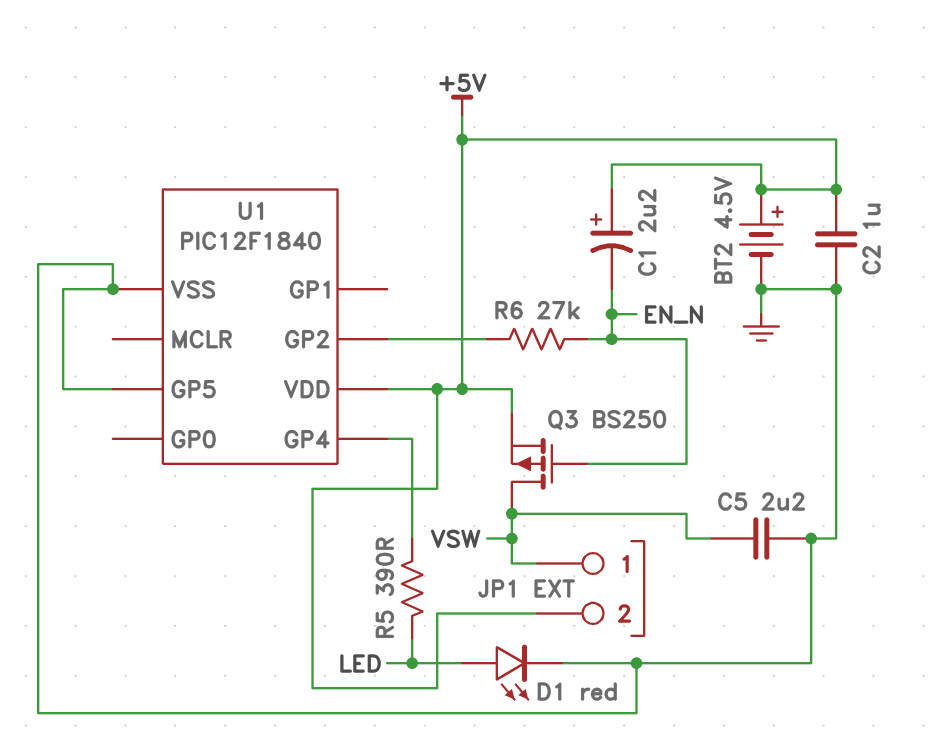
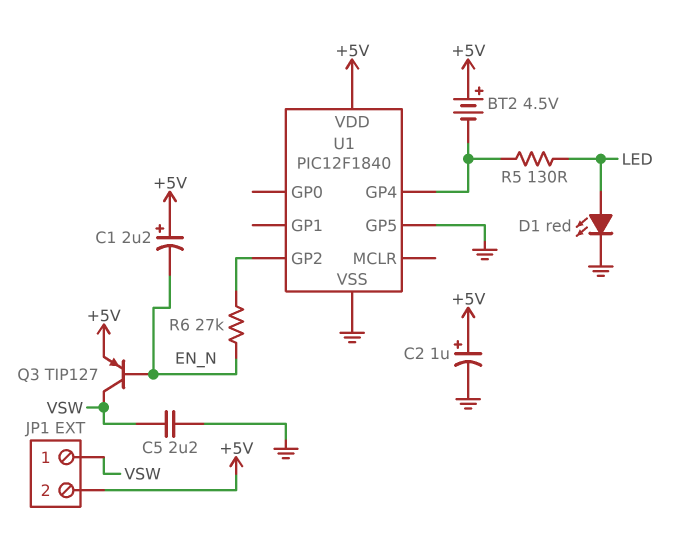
BT2: 4.5V (plus +5V, minus GND) -> 4.5V (plus +5V, minus U1/GP4)
C2: 1uF (+5V, GND) -> 1uF (plus +5V, minus GND)
Q3: PMOS BS250 (G EN_N, D VSW, S +5V) -> PNP TIP127 (B EN_N, C VSW, E +5V)
R5: 390 (LED, U1/GP4) -> 130 (LED, U1/GP4)

